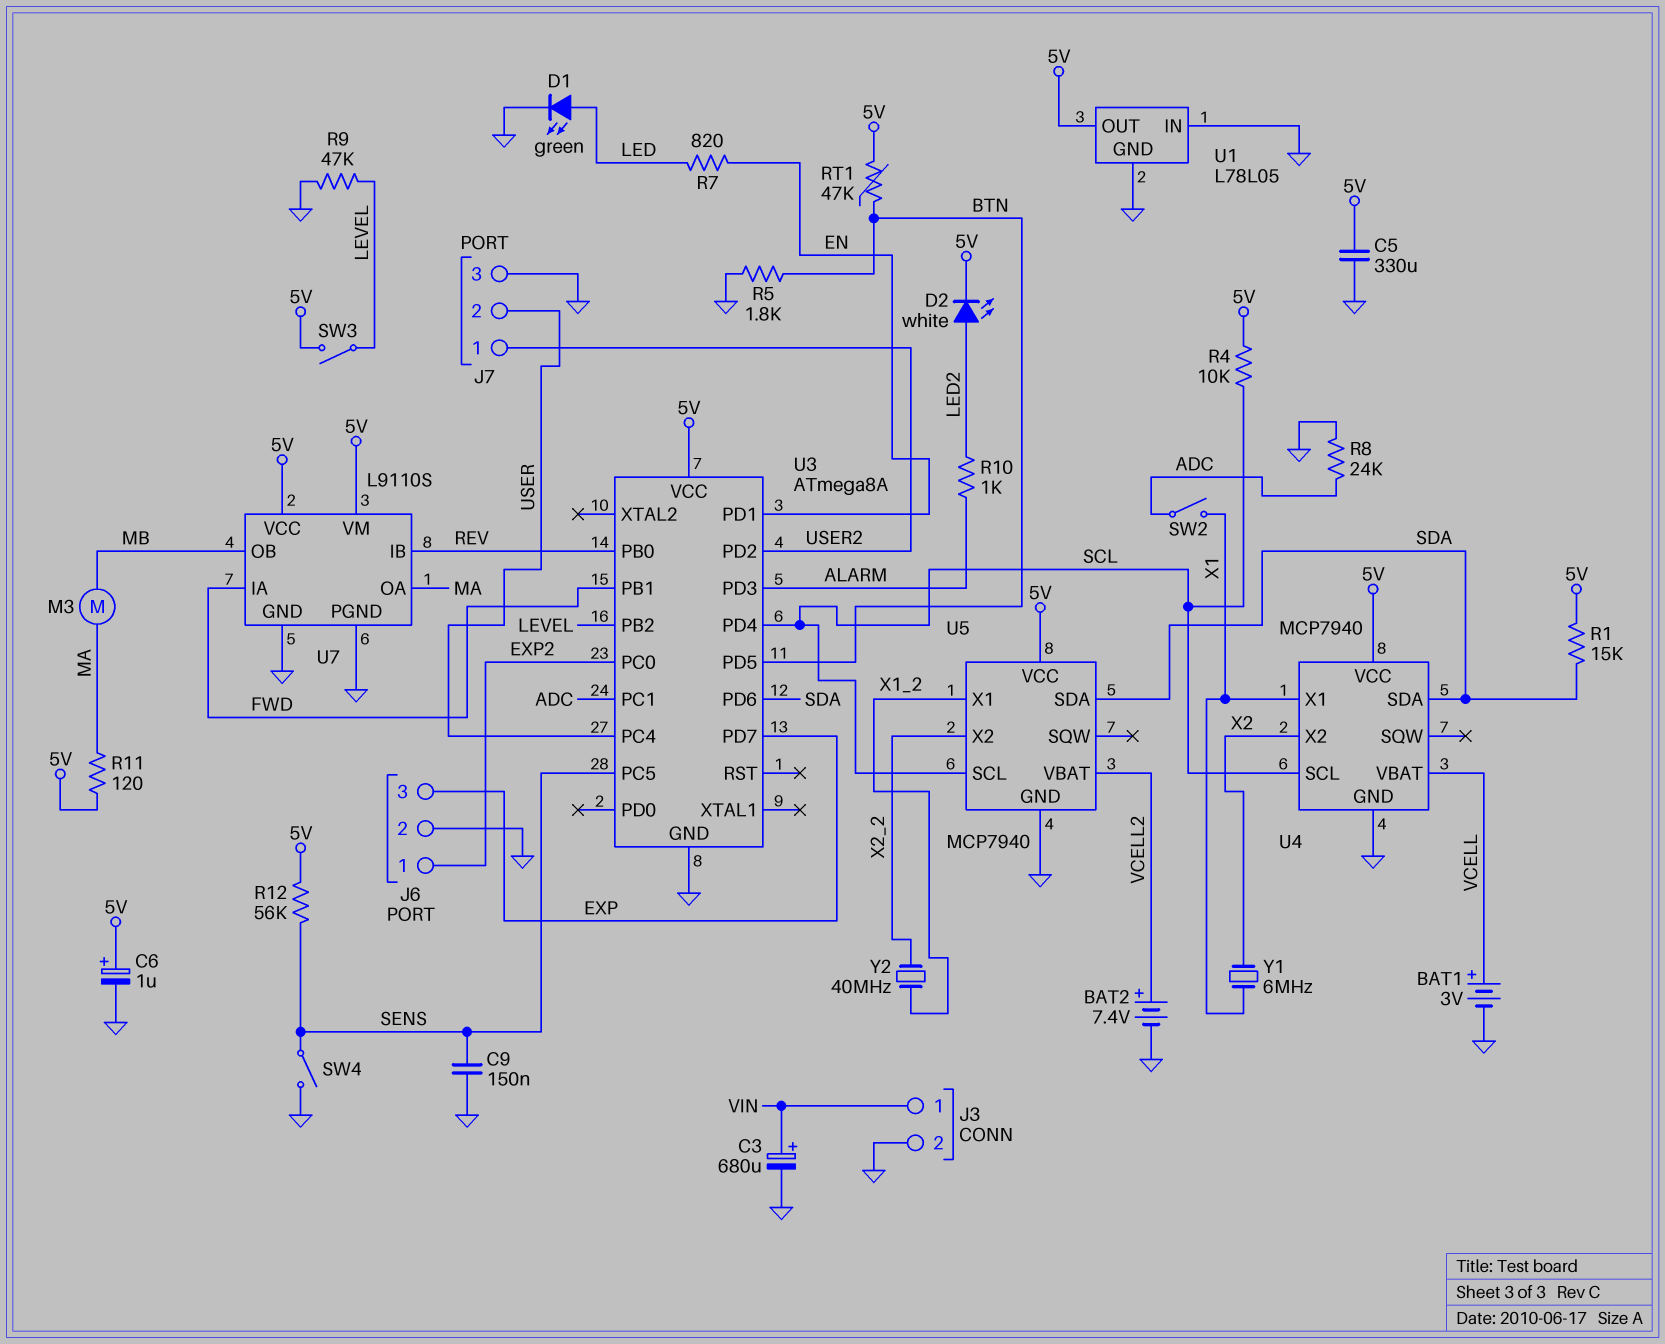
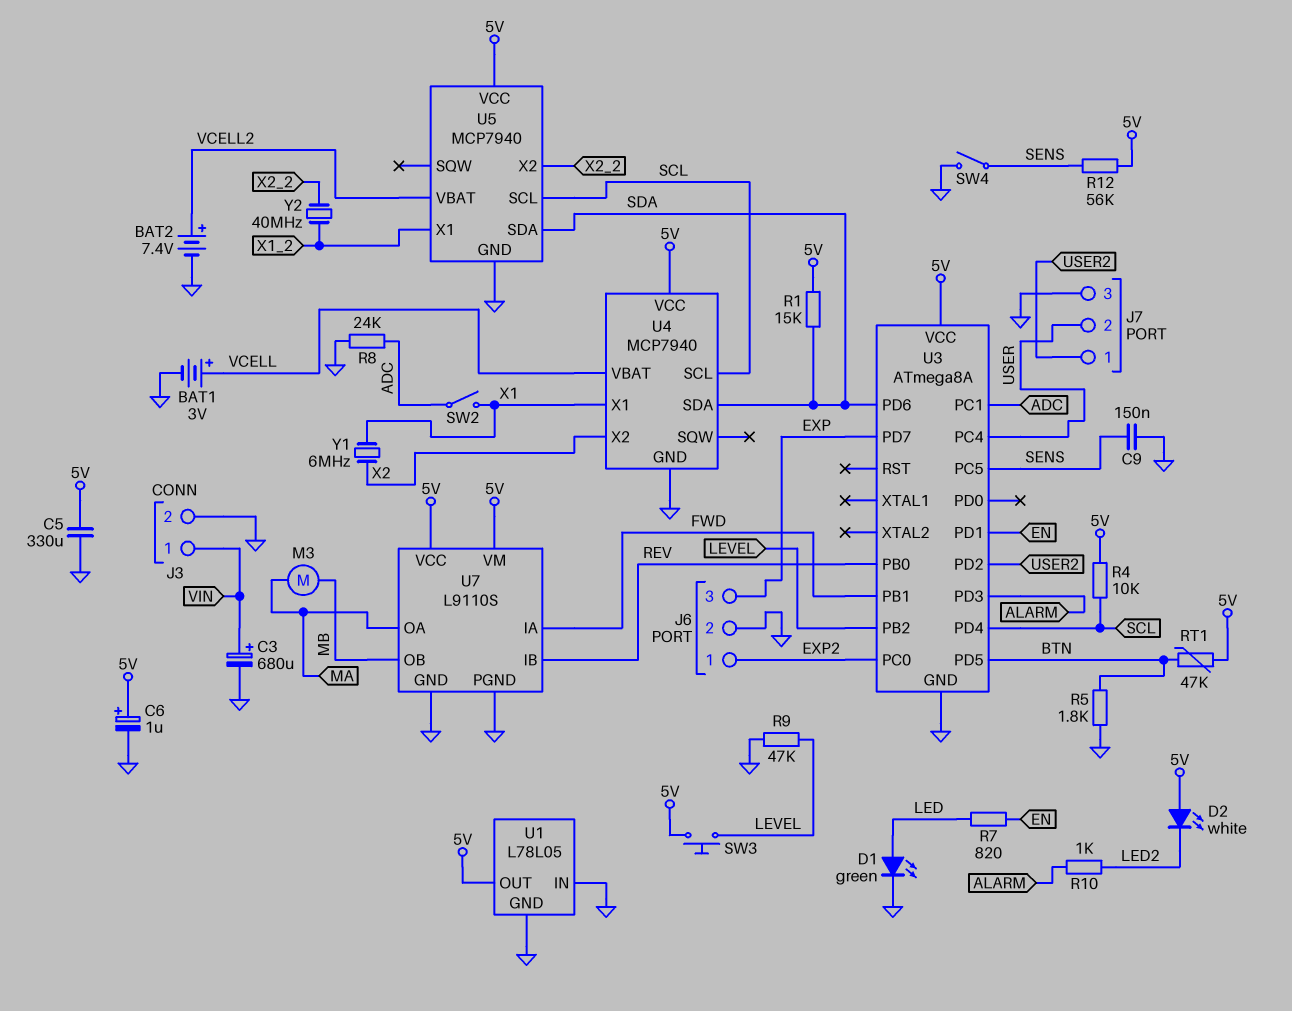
D2: LED white (A LED2, K 5V) -> LED white (A 5V, K LED2)
R11: 120 (5V, MA) -> none
SW3: switch (5V, LEVEL) -> button (5V, LEVEL)

